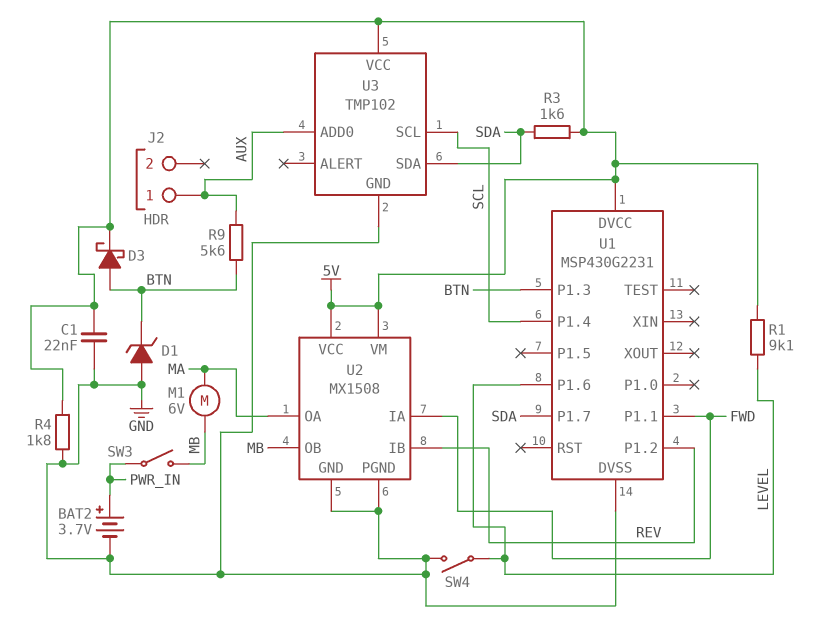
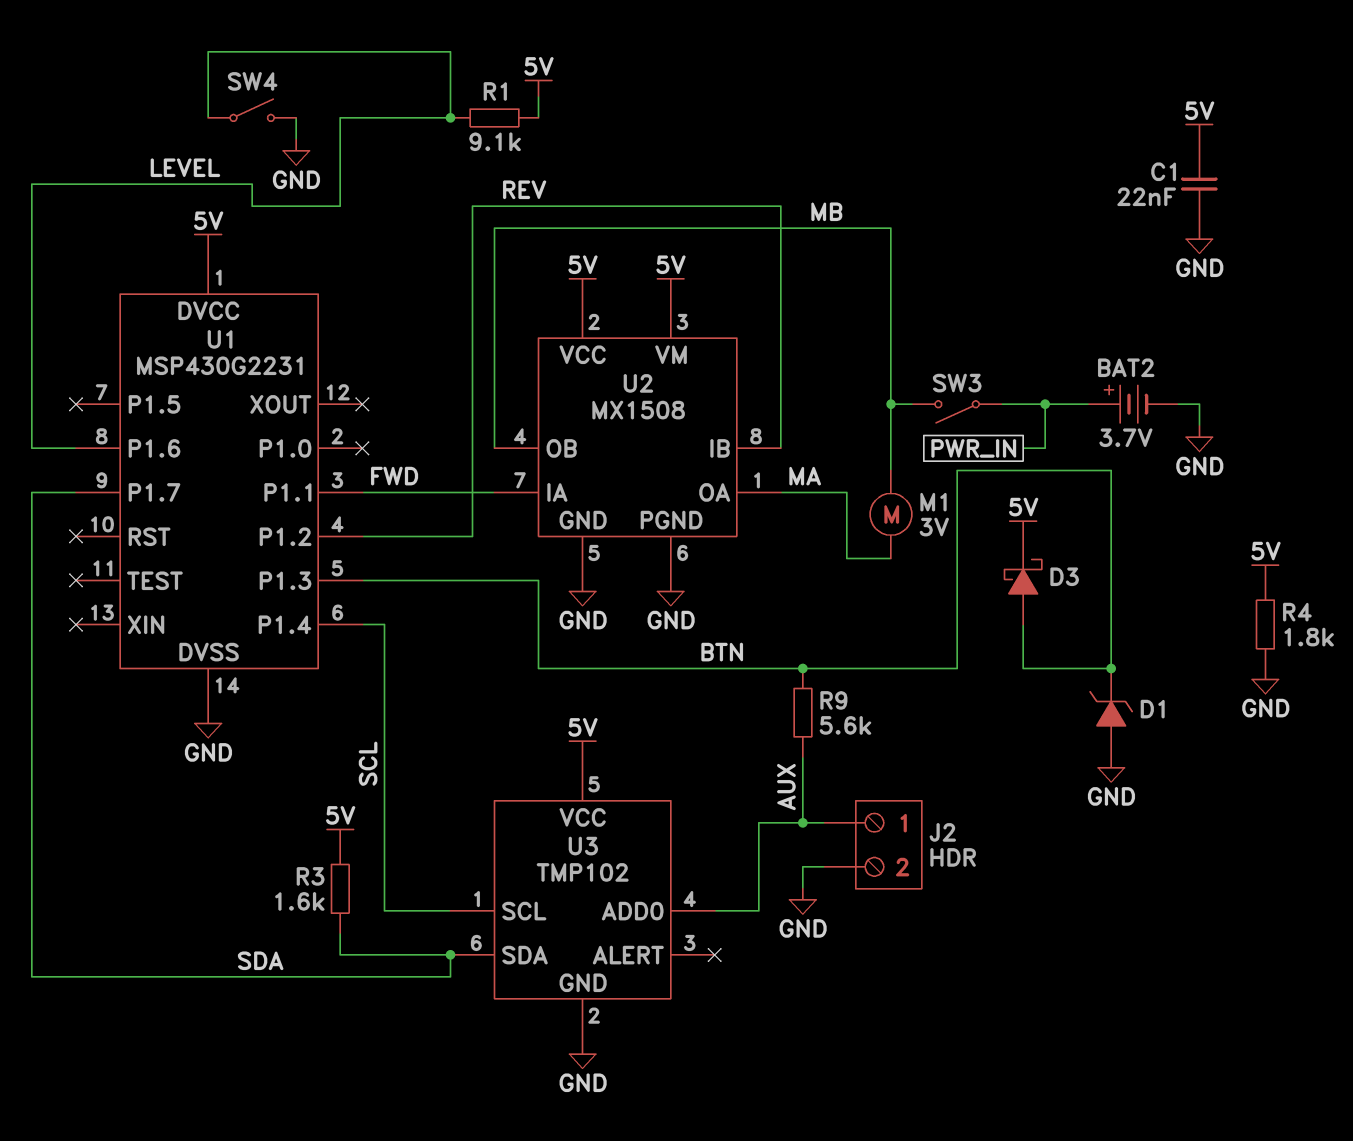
J2 pin 2: none -> GND
M1: motor 6V (MA, MB) -> motor 3V (MA, MB)

